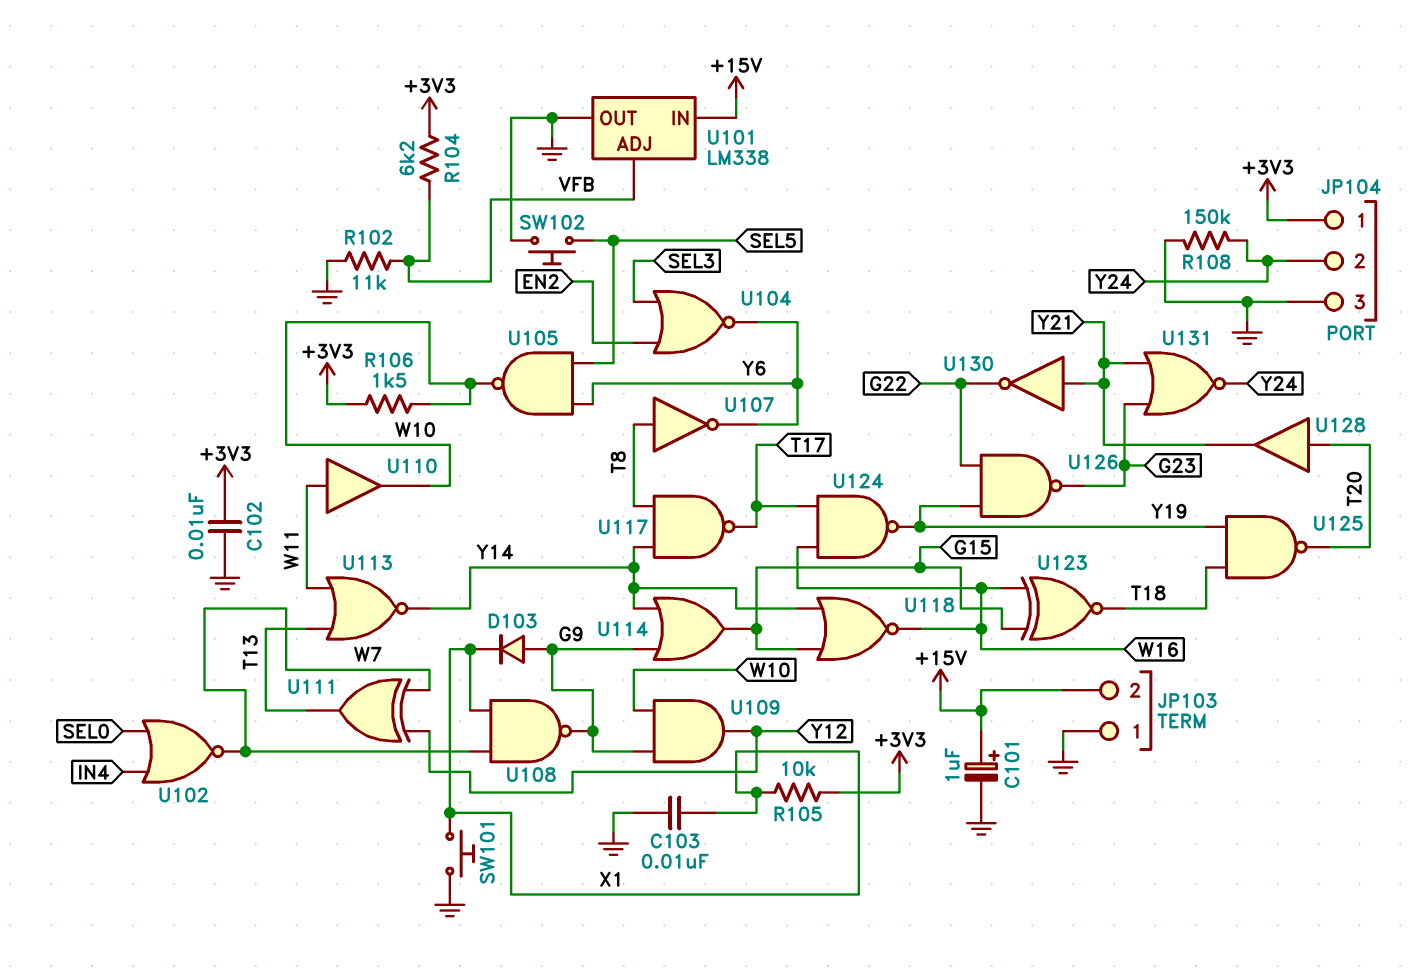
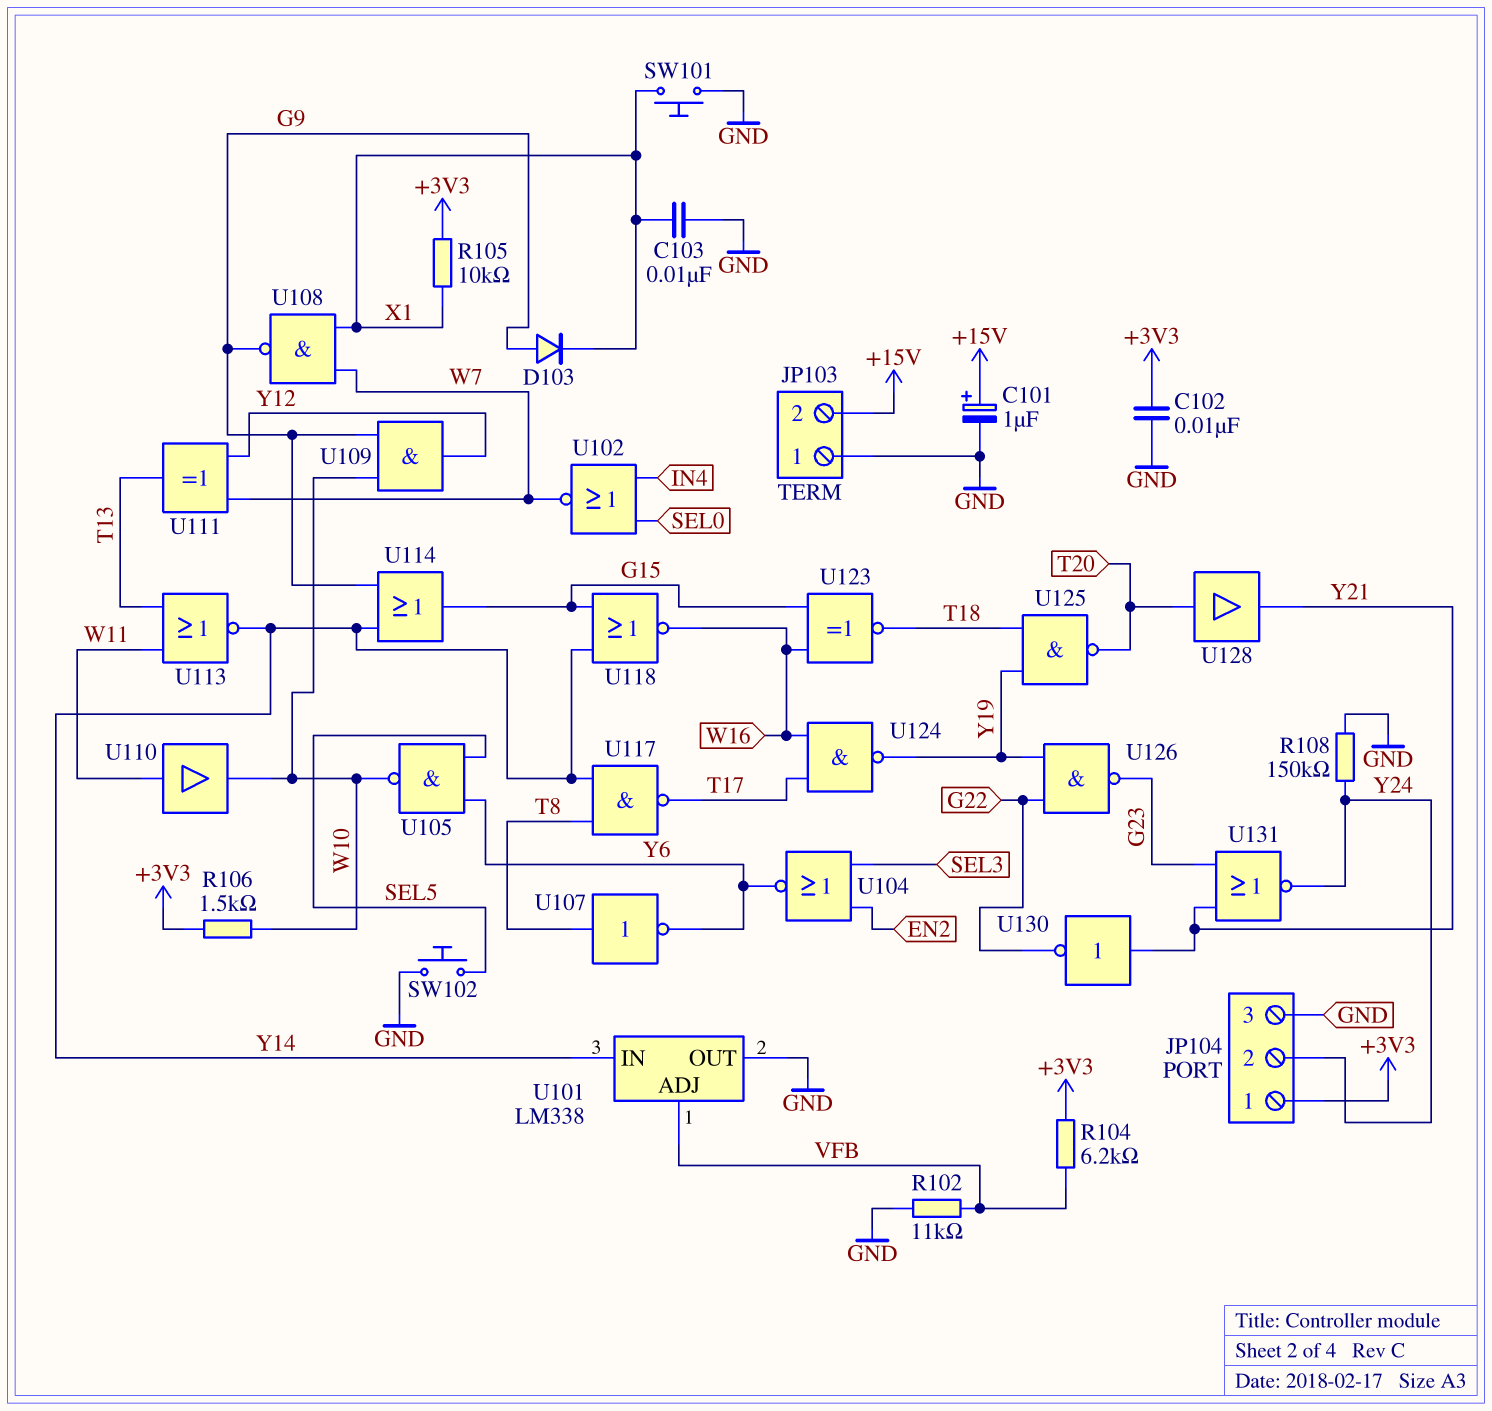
U101 pin IN: +15V -> Y14

